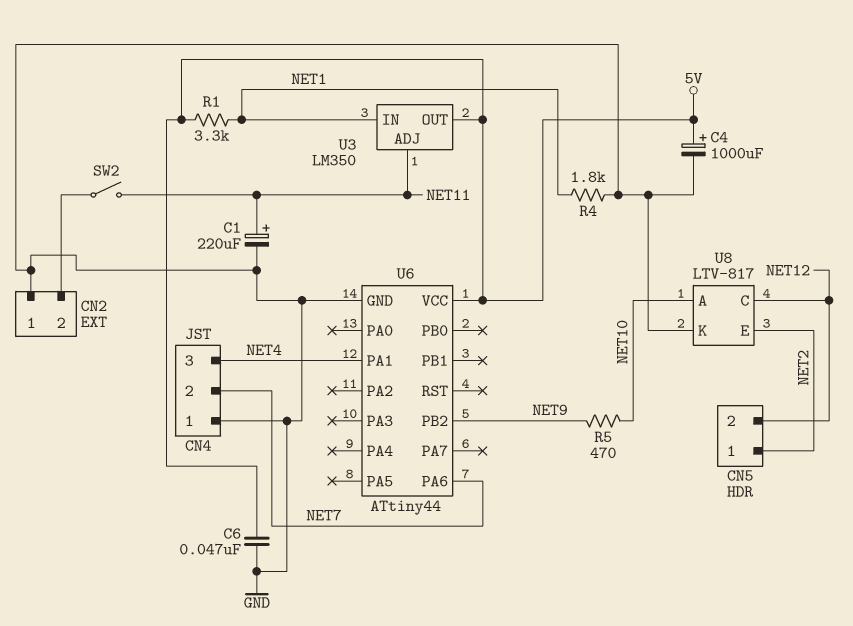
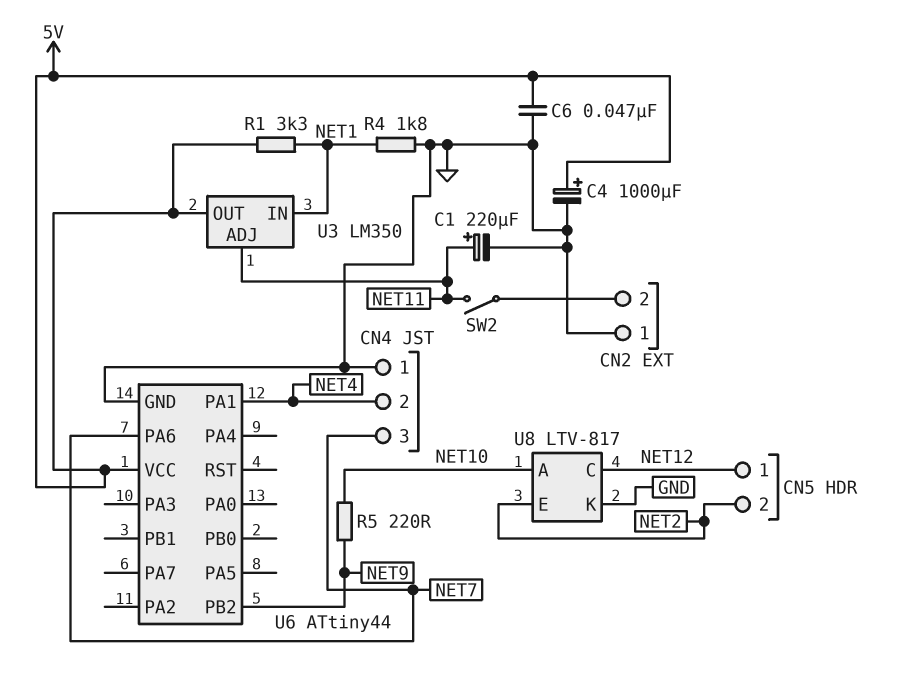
CN4 pin 2: NET7 -> NET4
CN4 pin 3: NET4 -> NET7
CN5 pin 1: NET2 -> NET12
CN5 pin 2: NET12 -> NET2
R5: 470 (NET9, NET10) -> 220 (NET9, NET10)

